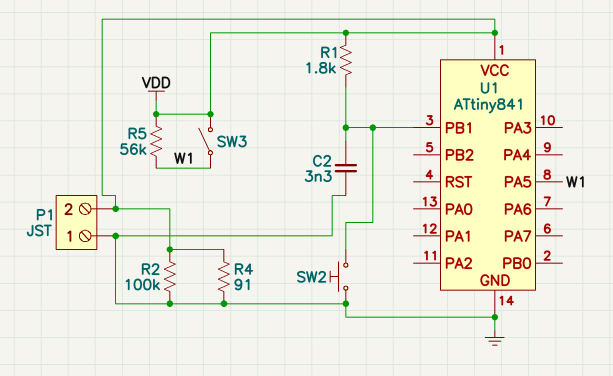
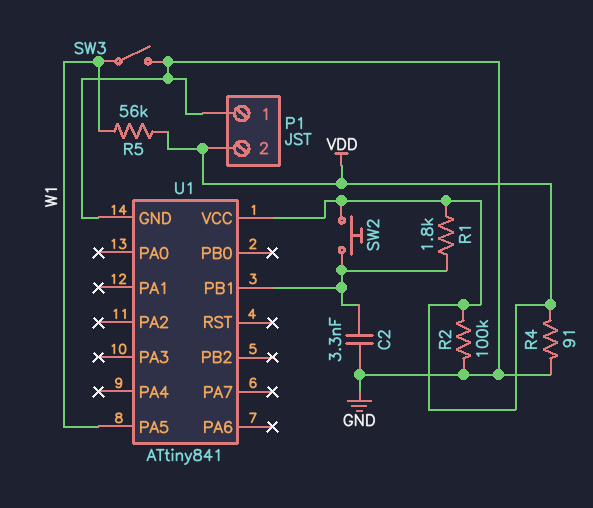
SW2: button (GND, U1/PB1) -> button (U1/PB1, VDD)
SW3: switch (VDD, W1) -> switch (GND, W1)

